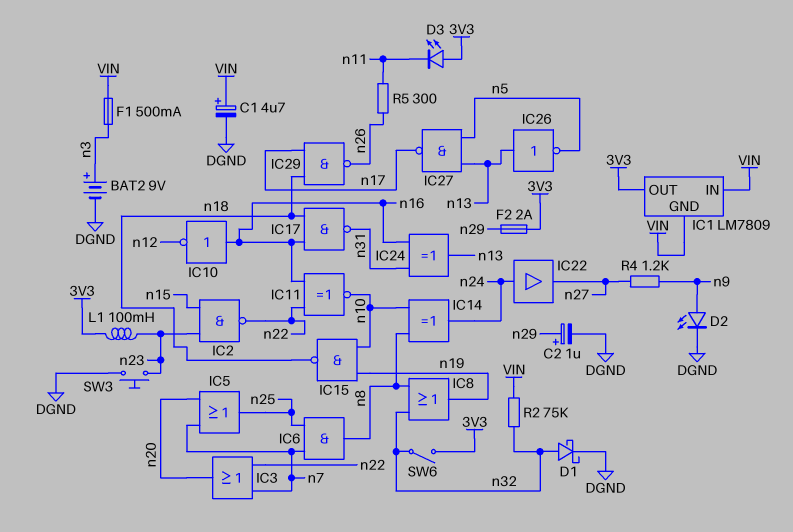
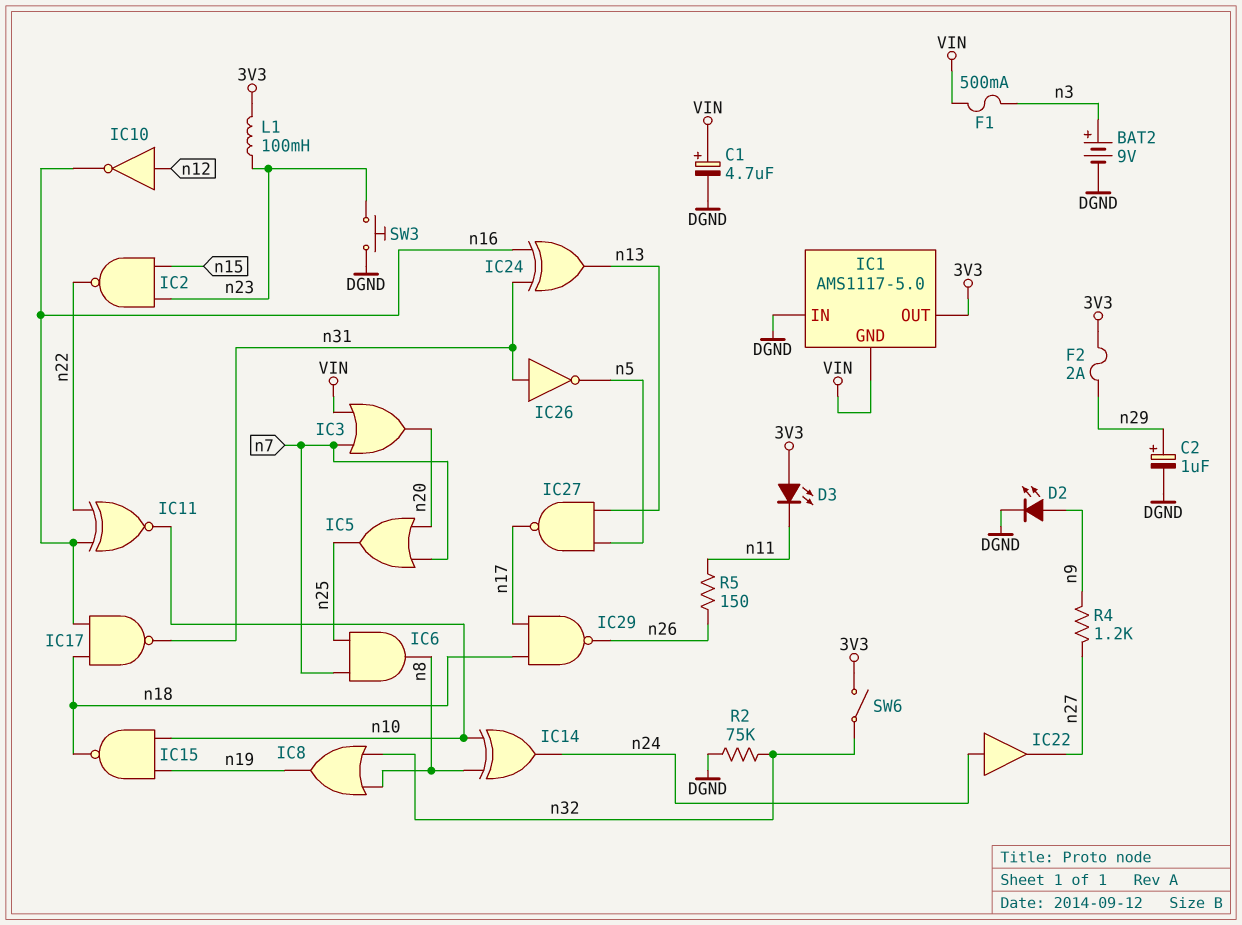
D1: schottky (A n32, K DGND) -> none
IC1: LM7809 -> AMS1117-5.0
IC1 pin IN: VIN -> DGND
IC3: OR (in n7, in n22, out n20) -> OR (in VIN, in n7, out n20)
IC10: NOT (in n16, out n12) -> NOT (in n12, out n16)
IC26: NOT (in n13, out n5) -> NOT (in n31, out n5)
R2: 75k (VIN, n32) -> 75k (DGND, n32)
R5: 300 (n11, n26) -> 150 (n11, n26)

